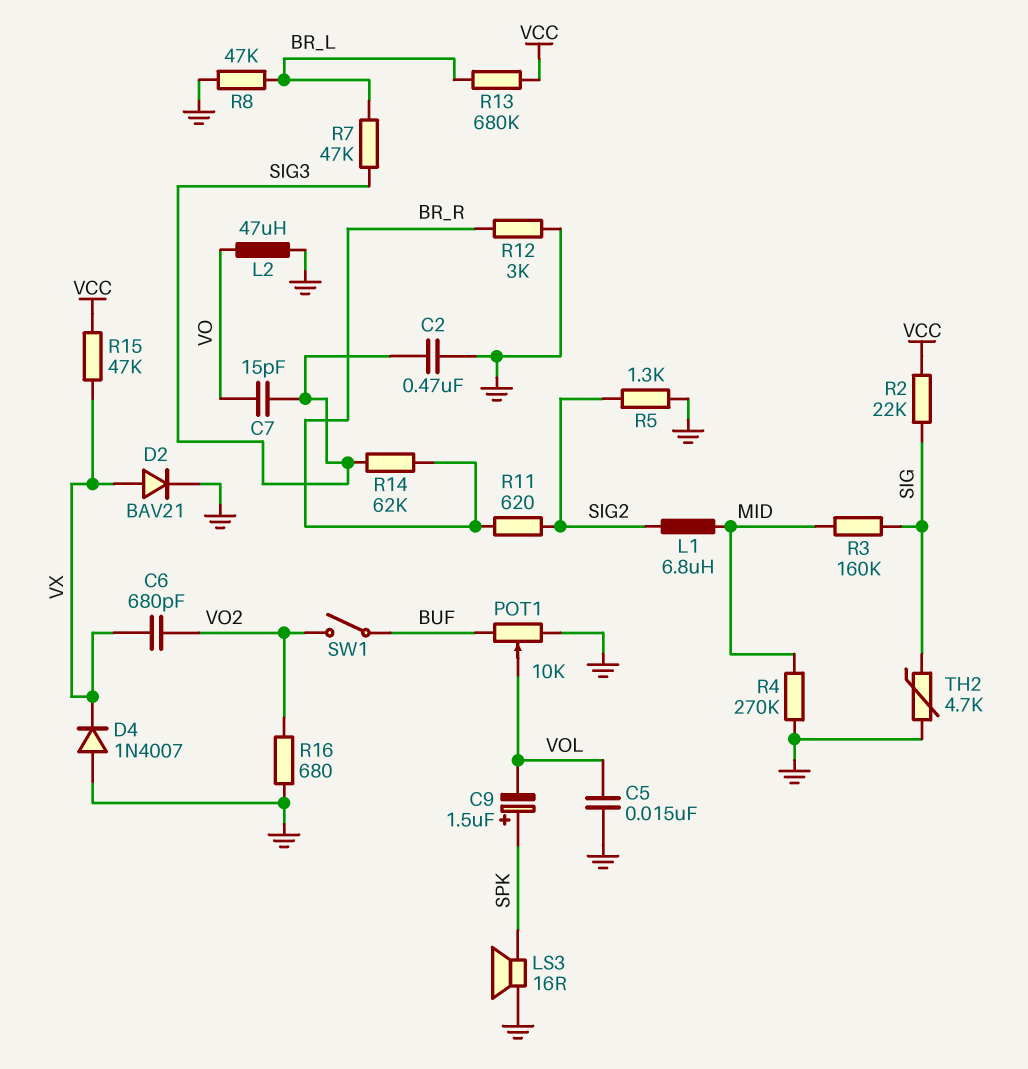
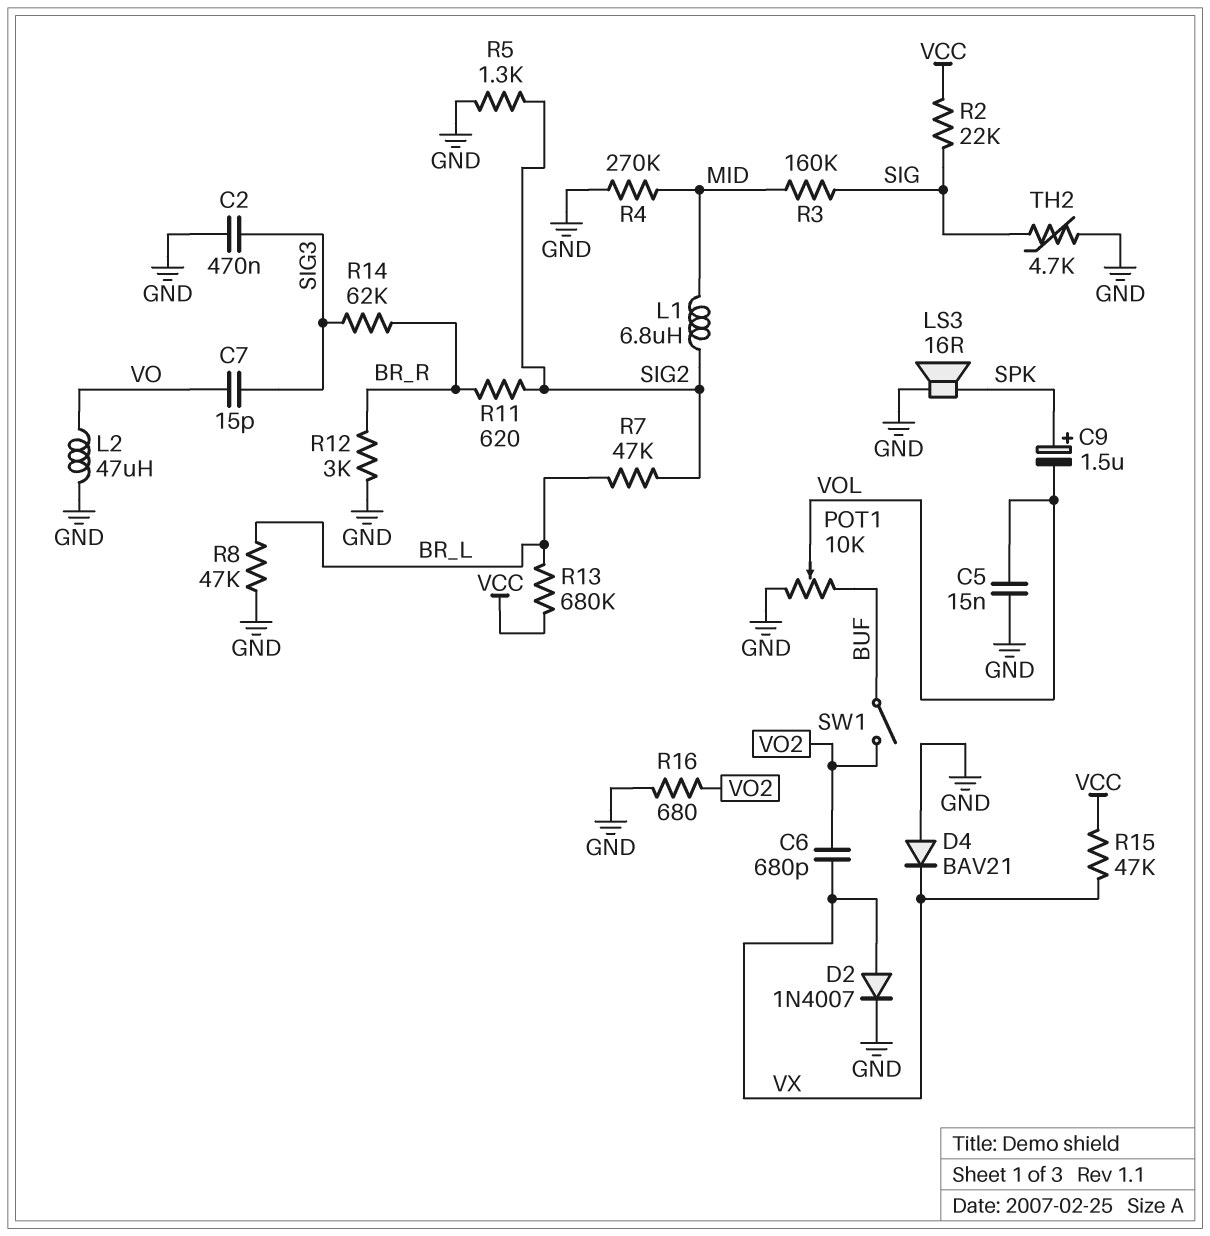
D2: diode BAV21 (A VX, K GND) -> diode 1N4007 (A VX, K GND)
D4: diode 1N4007 (A GND, K VX) -> diode BAV21 (A GND, K VX)
R7: 47k (BR_L, SIG3) -> 47k (BR_L, SIG2)

